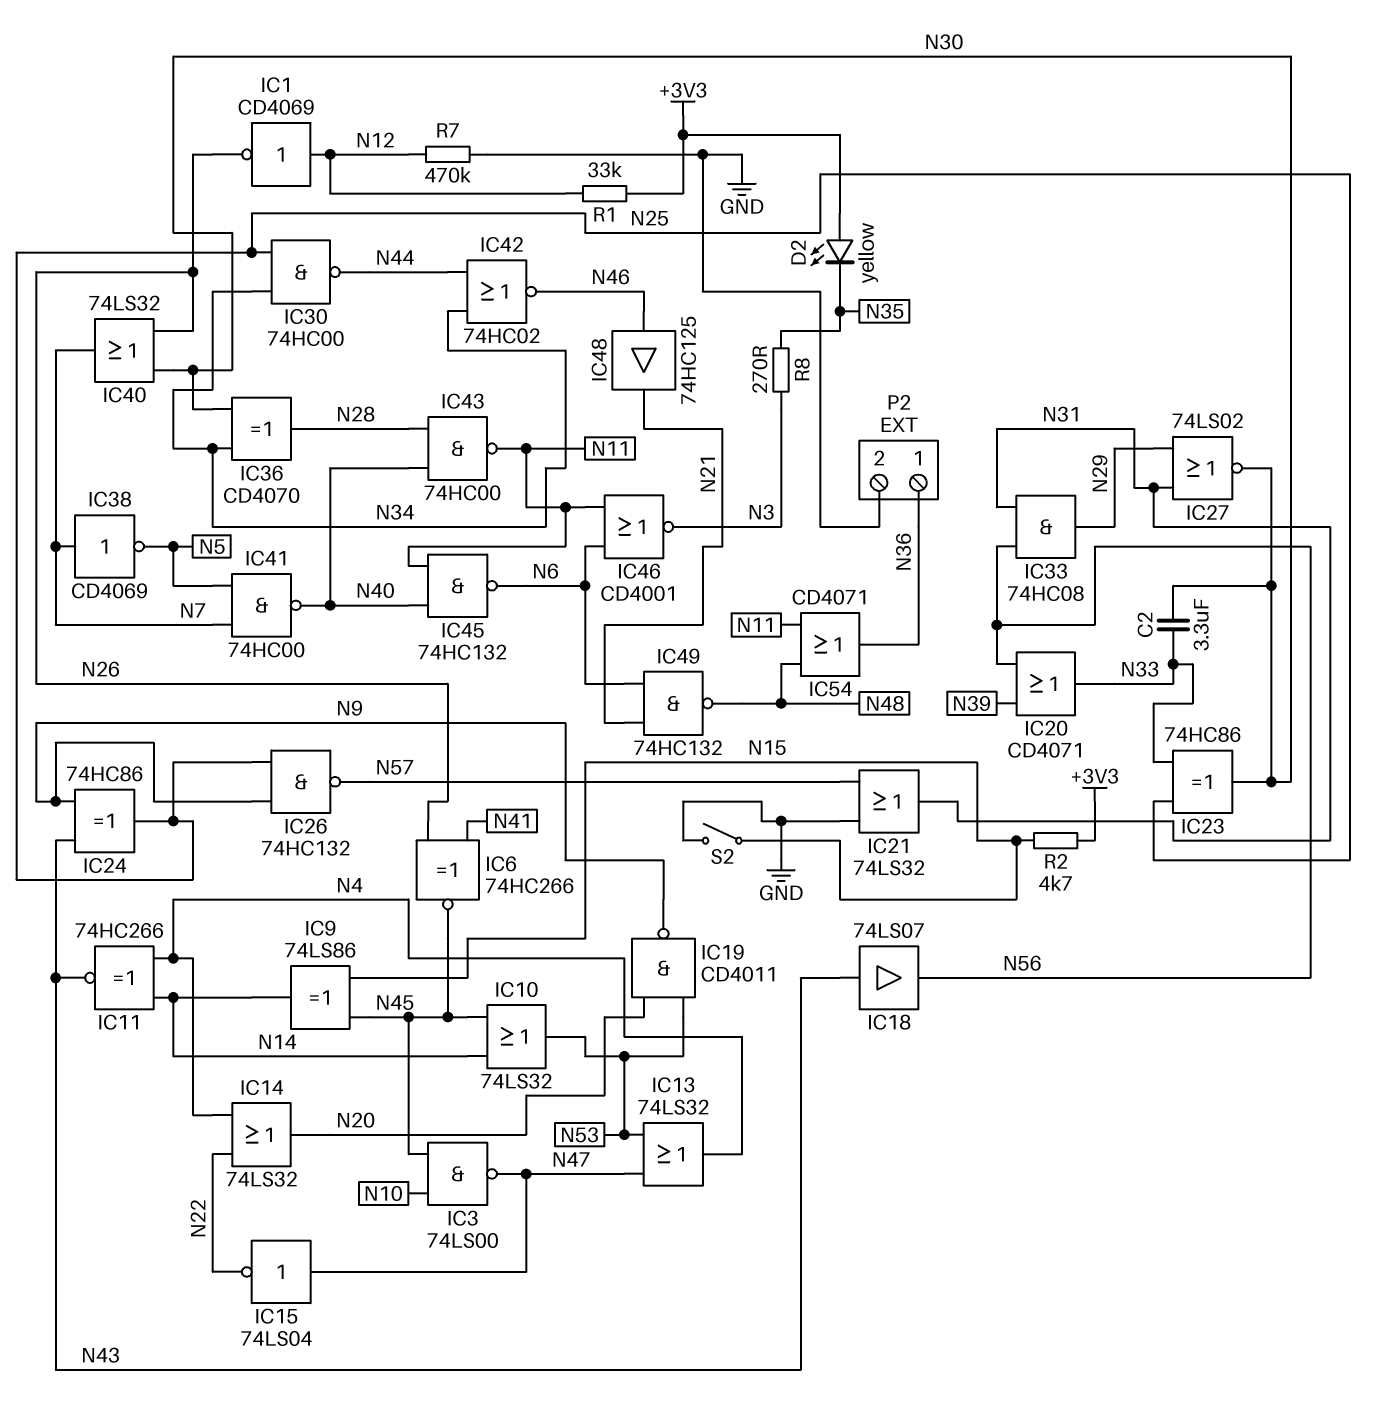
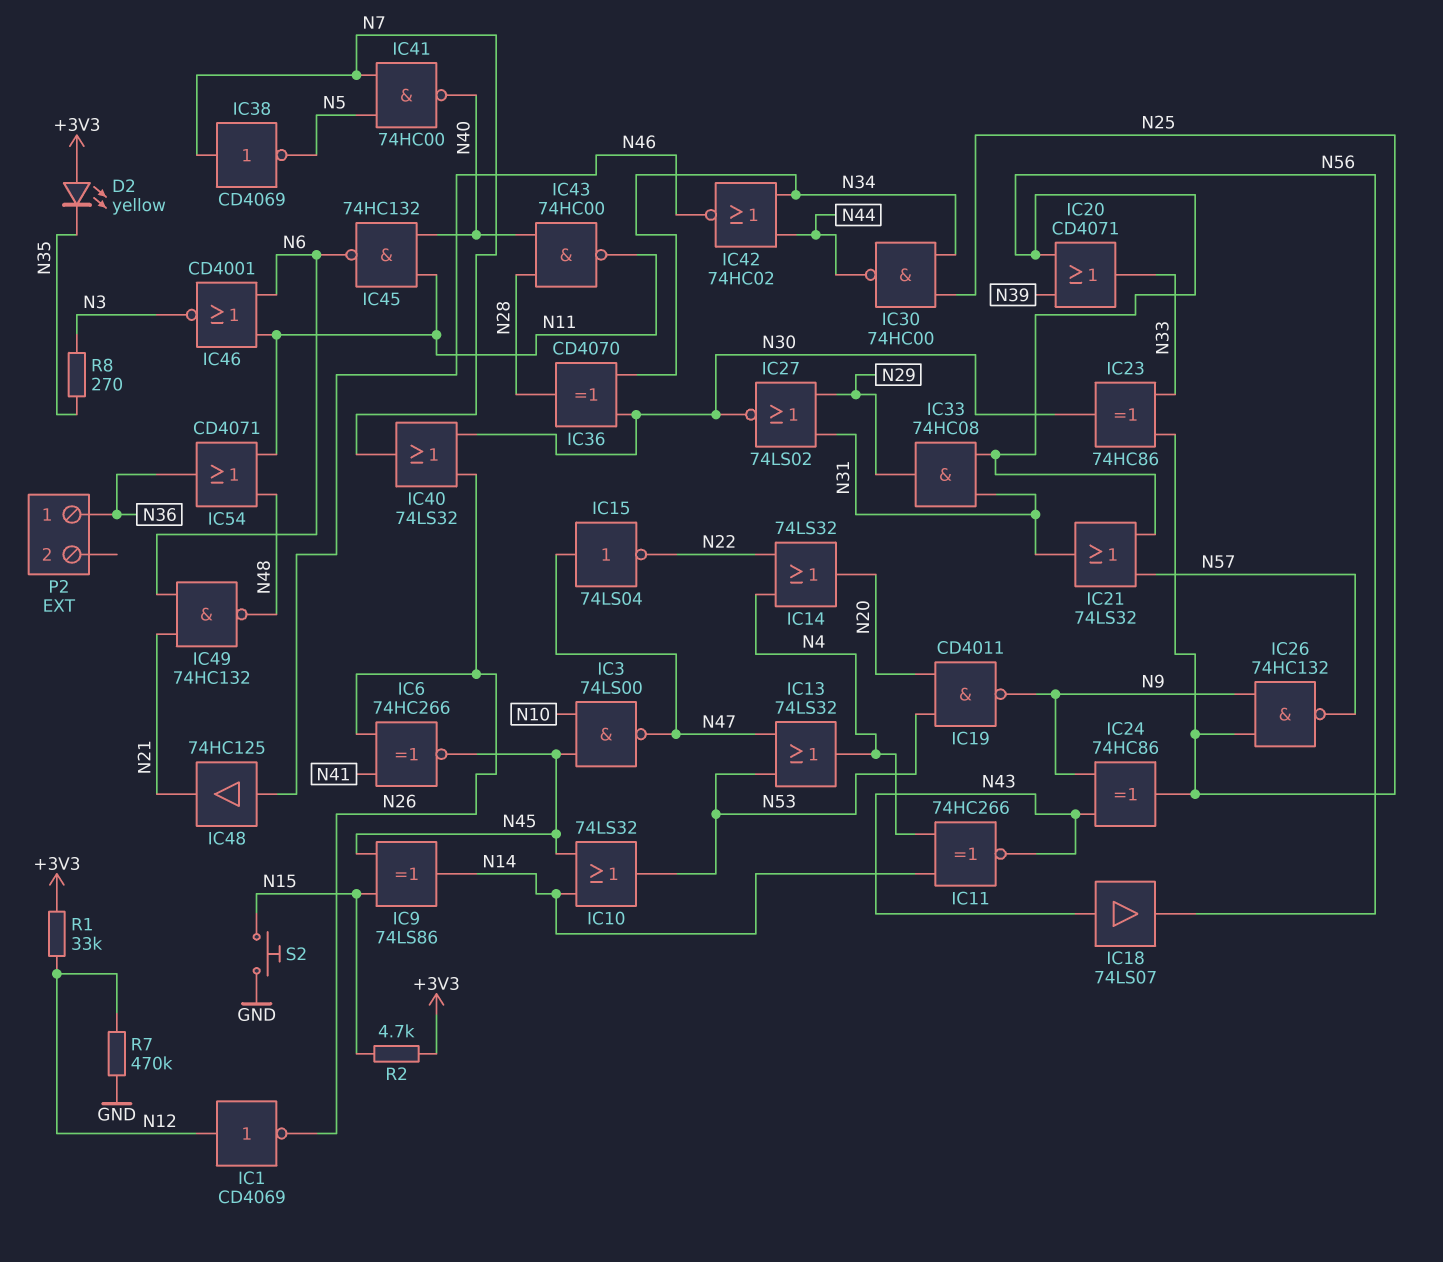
C2: 3.3uF (N30, N33) -> none
IC21: OR 74LS32 (in GND, in N57, out N31) -> OR 74LS32 (in N56, in N57, out N31)
P2 pin 2: GND -> none
S2: switch (GND, N15) -> button (GND, N15)

